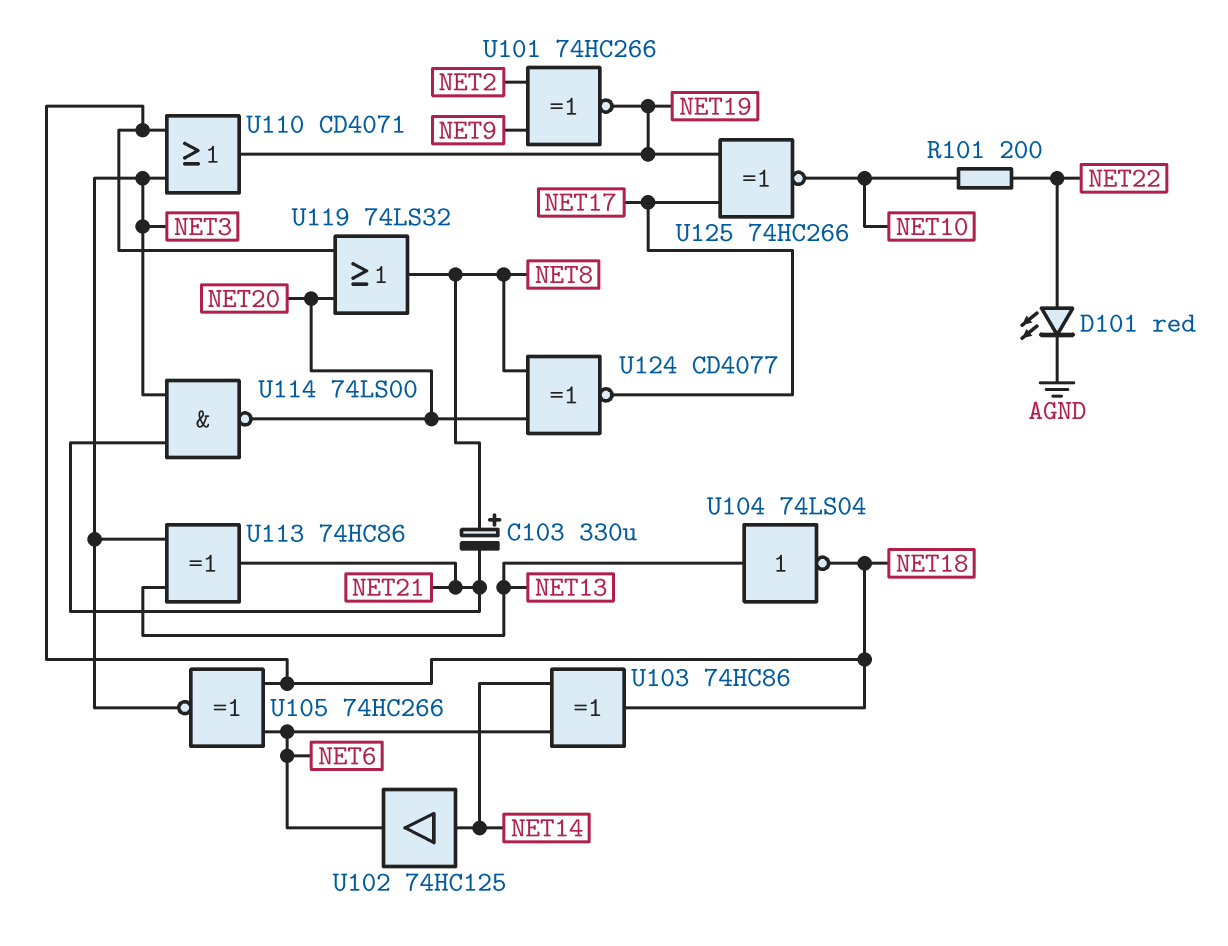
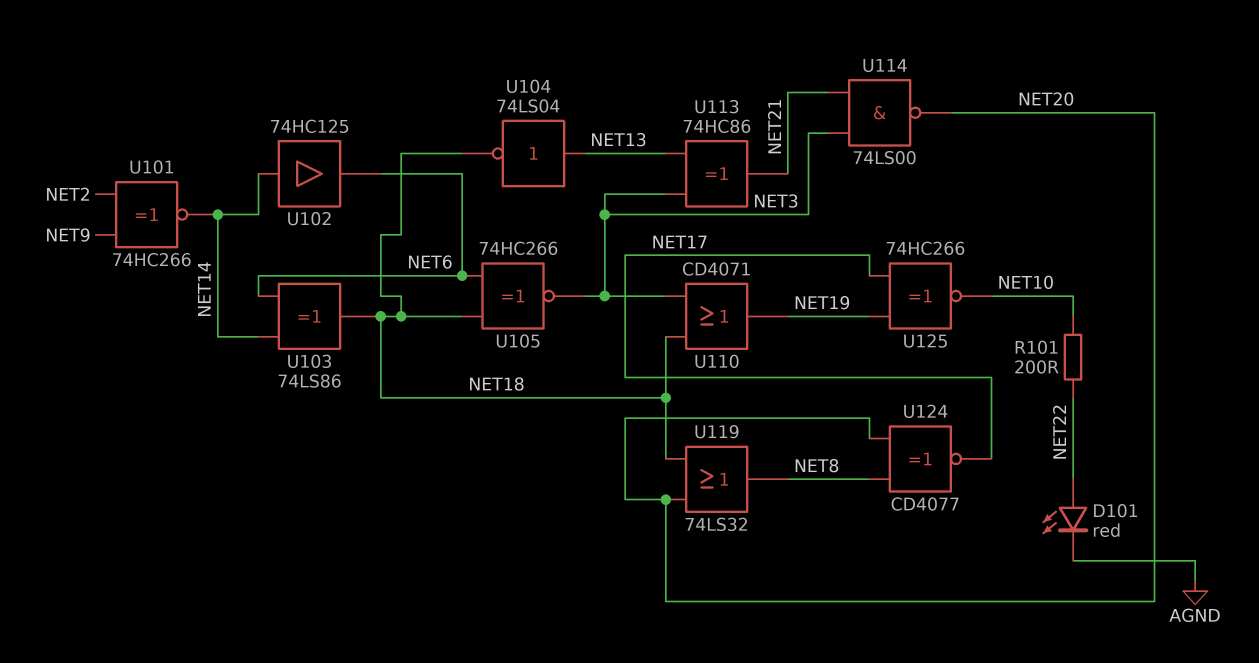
C103: 330uF (plus NET8, minus NET21) -> none
U101: XNOR 74HC266 (in NET2, in NET9, out NET19) -> XNOR 74HC266 (in NET2, in NET9, out NET14)
U103: XOR 74HC86 (in NET6, in NET14, out NET18) -> XOR 74LS86 (in NET6, in NET14, out NET18)

